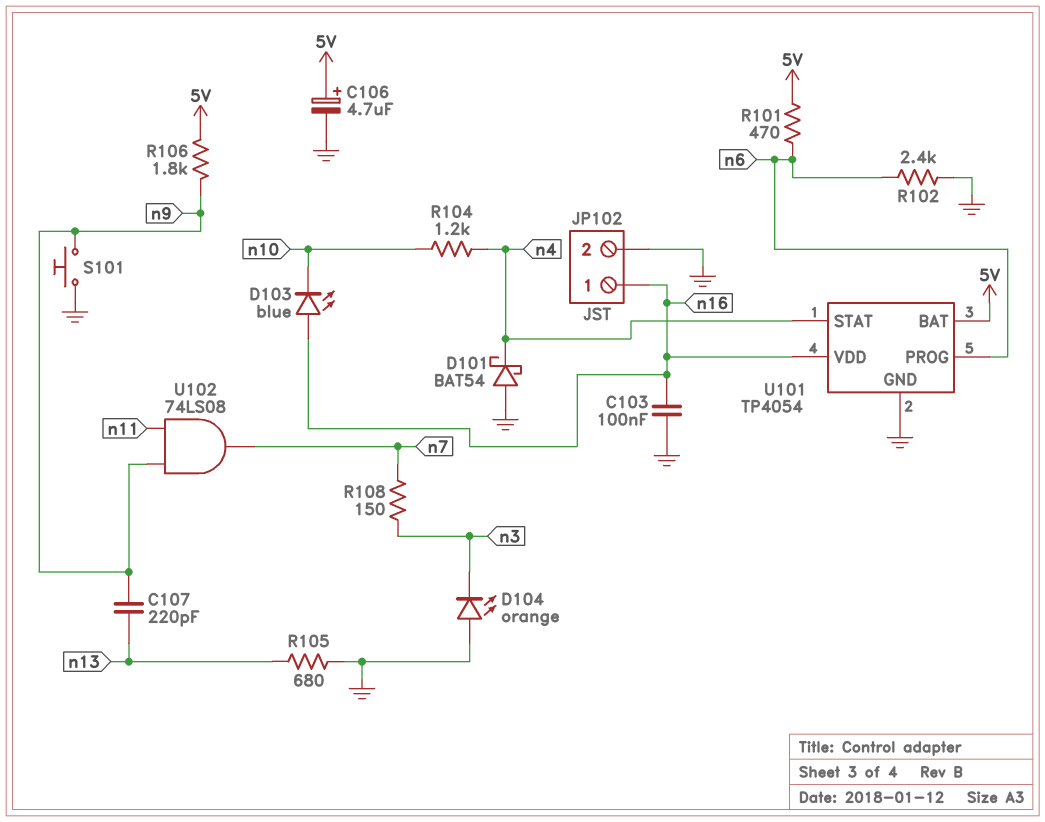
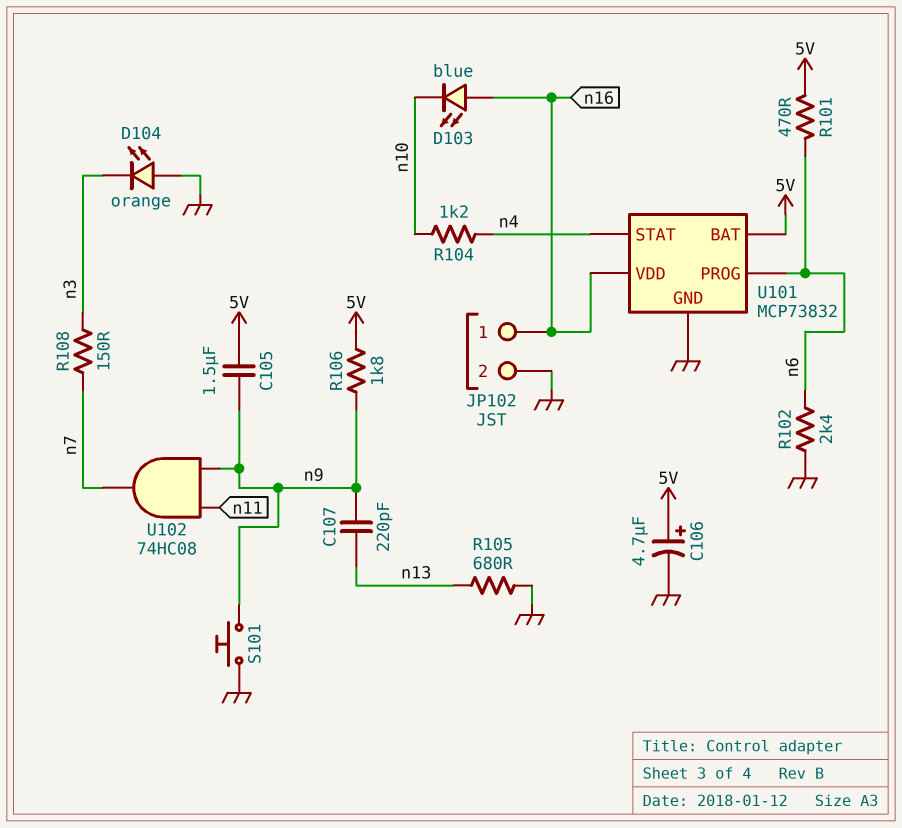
C103: 100nF (GND, n16) -> none
C105: none -> 1.5uF (5V, n9)
D101: schottky BAT54 (A GND, K n4) -> none
U101: TP4054 -> MCP73832
U102: AND 74LS08 (in n9, in n11, out n7) -> AND 74HC08 (in n9, in n11, out n7)

